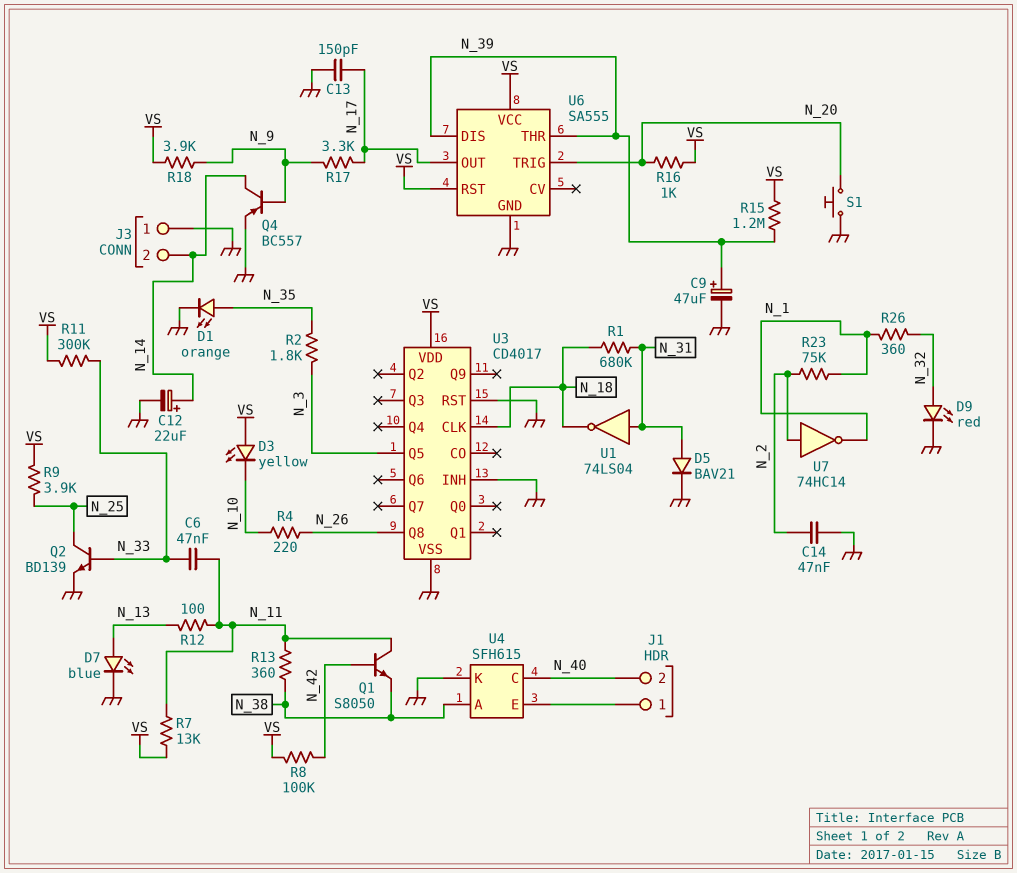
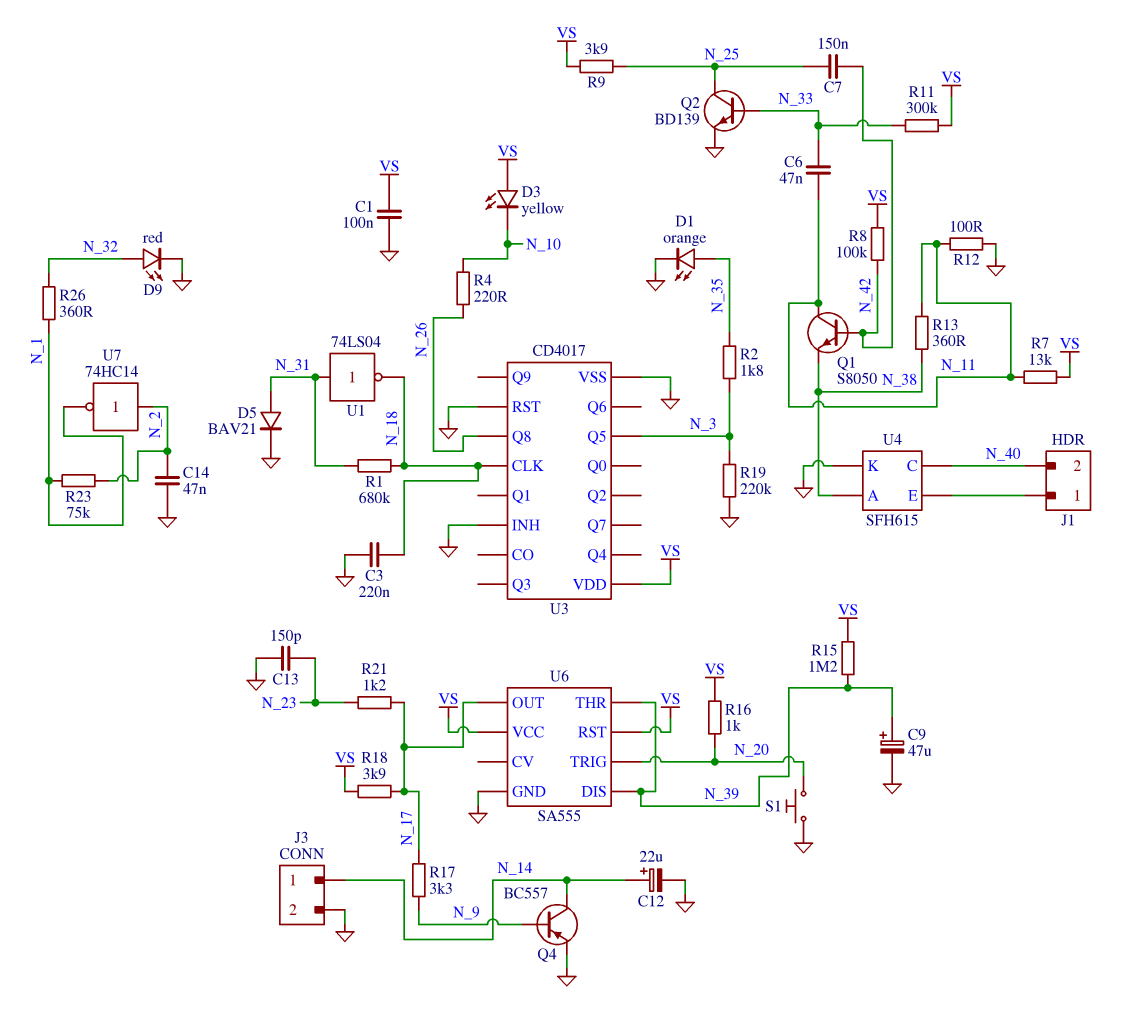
C1: none -> 100nF (GND, VS)
C3: none -> 220nF (GND, N_18)
C7: none -> 150nF (N_25, N_42)
C13: 150pF (GND, N_17) -> 150pF (GND, N_23)
D7: LED blue (A N_13, K GND) -> none
J3 pin 1: GND -> N_14
J3 pin 2: N_14 -> GND
R12: 100 (N_11, N_13) -> 100 (GND, N_11)
R18: 3.9k (N_9, VS) -> 3.9k (N_17, VS)
R19: none -> 220k (GND, N_3)
R21: none -> 1.2k (N_17, N_23)

